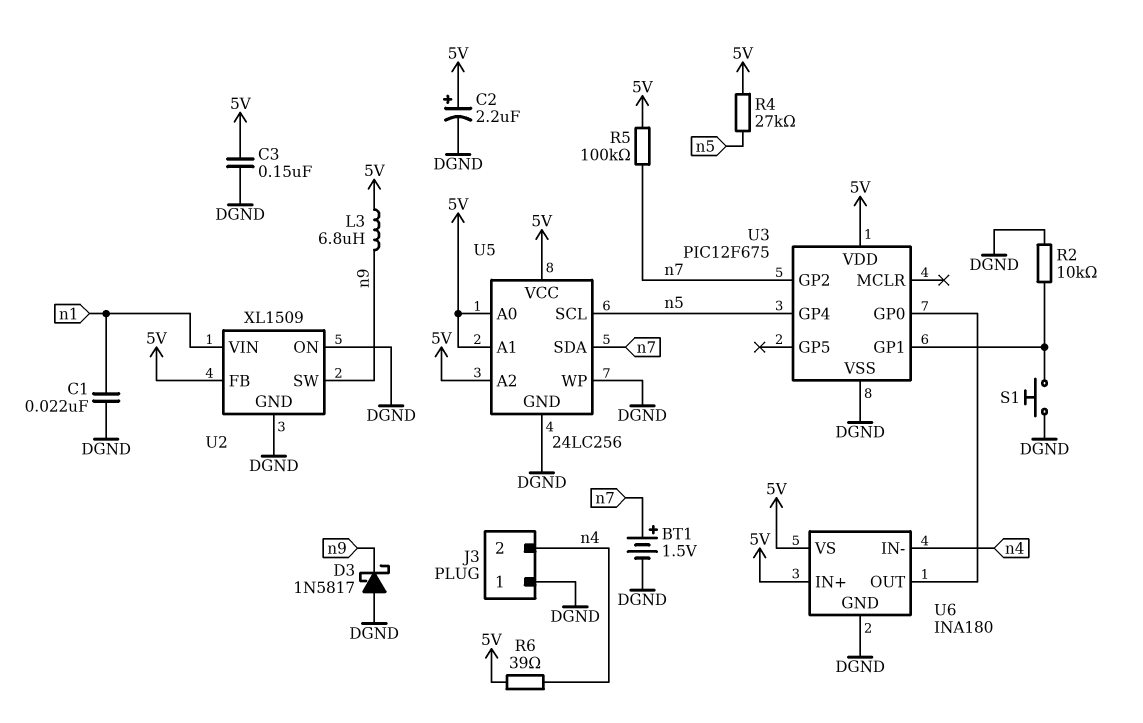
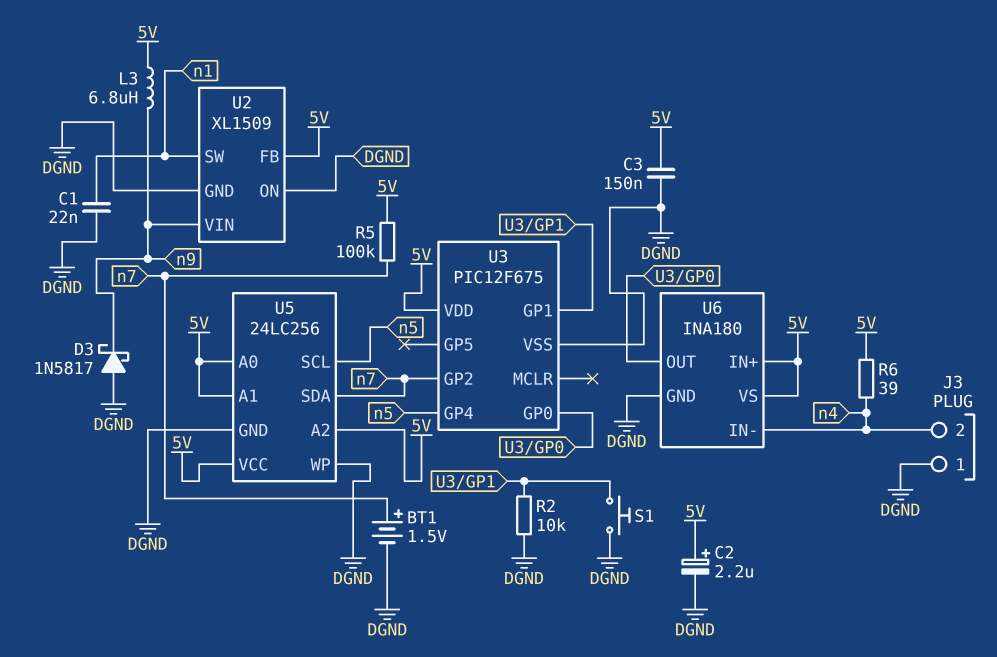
R4: 27k (5V, n5) -> none
U2 pin SW: n9 -> n1
U2 pin VIN: n1 -> n9

